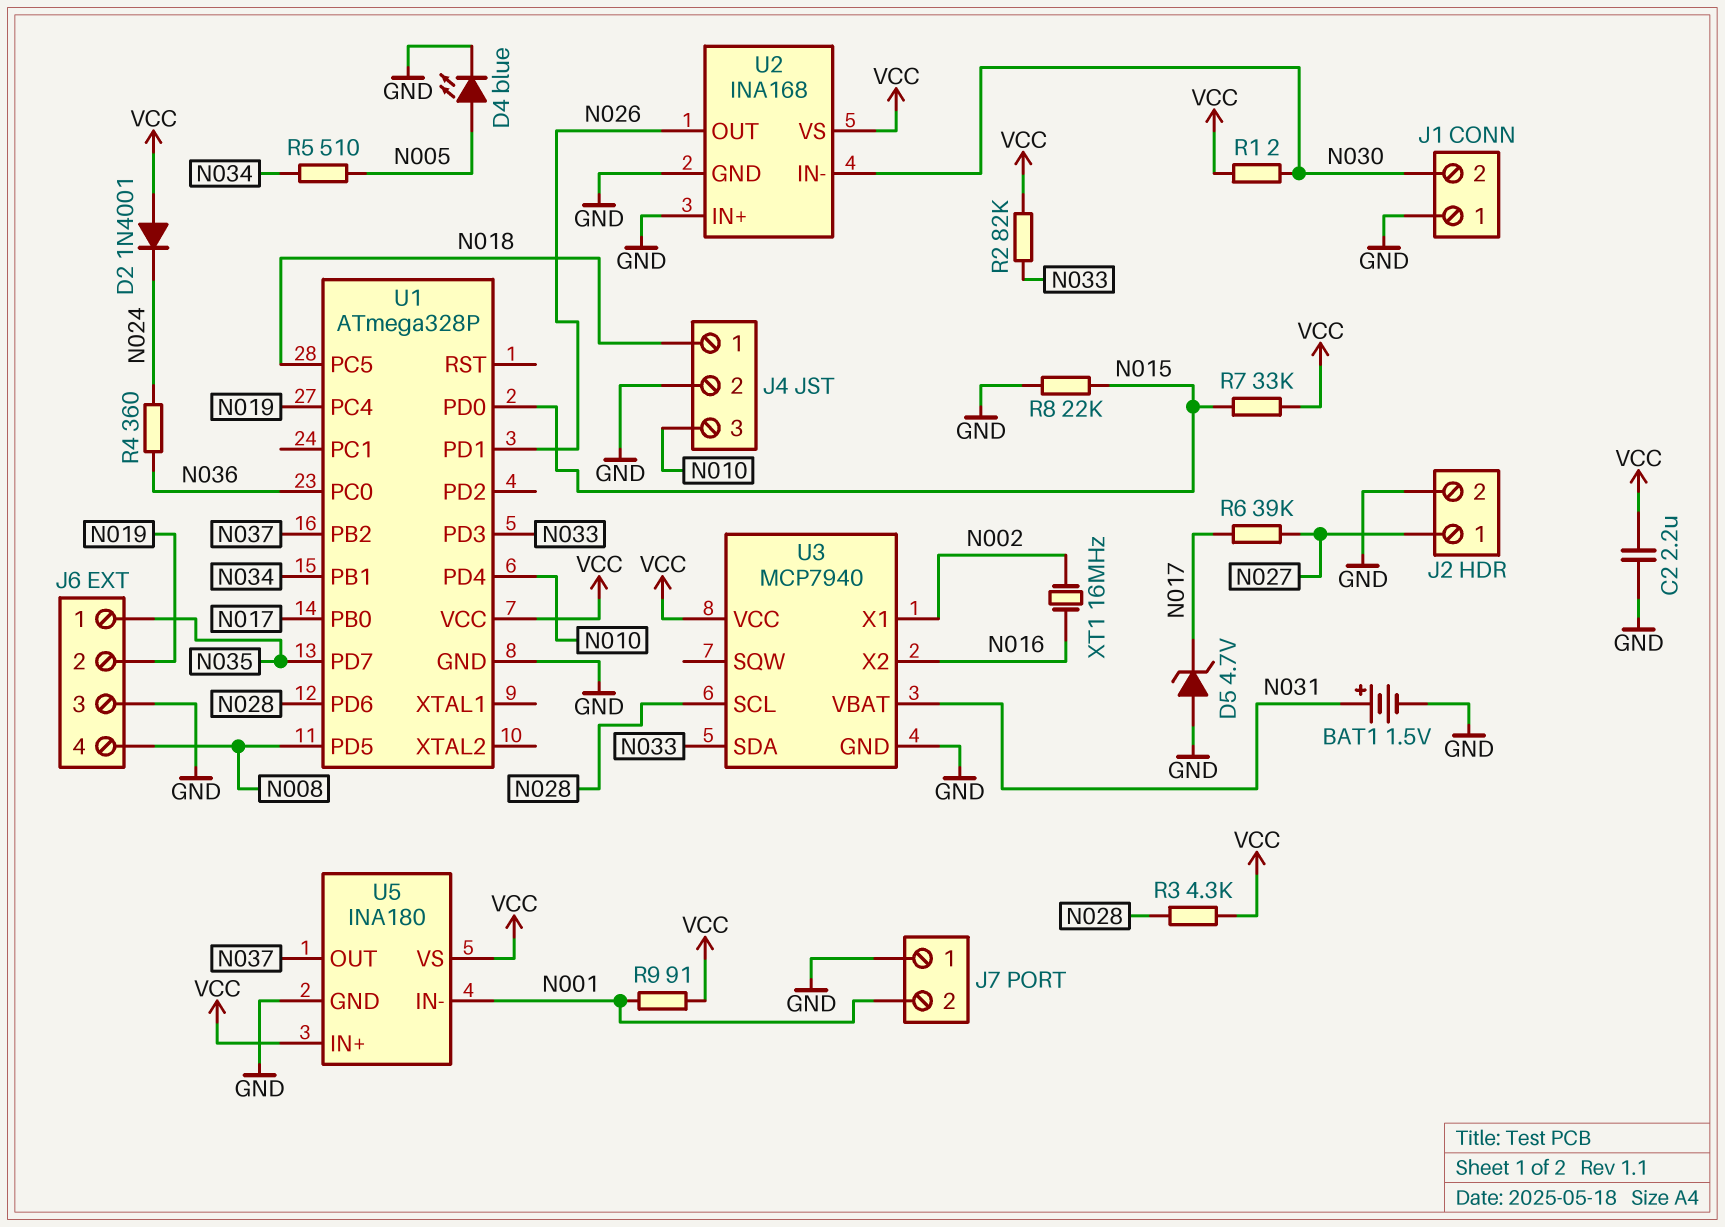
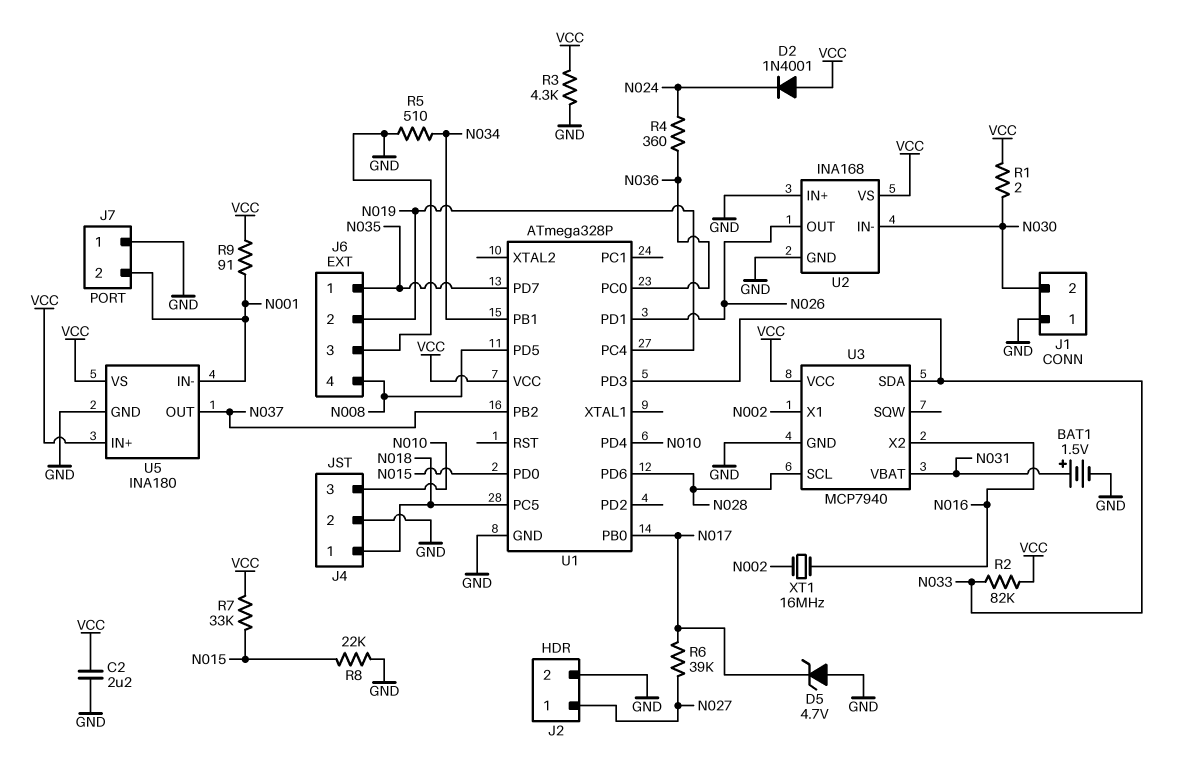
D4: LED blue (A N005, K GND) -> none
R3: 4.3k (N028, VCC) -> 4.3k (GND, VCC)
R5: 510 (N005, N034) -> 510 (GND, N034)

